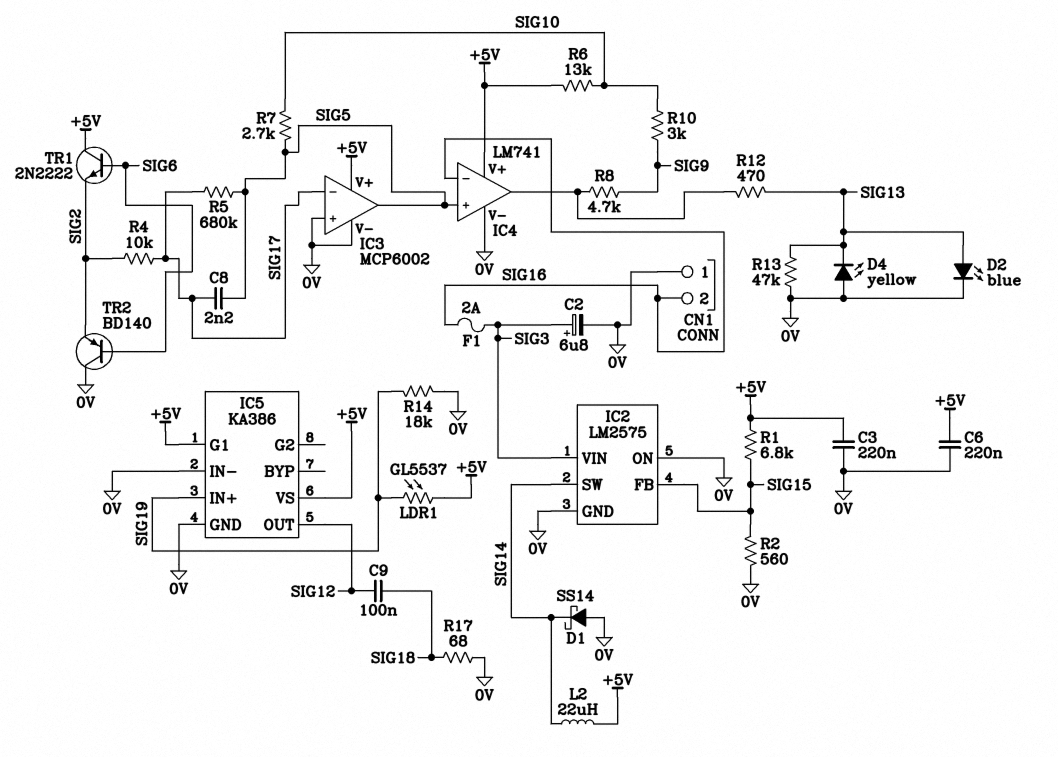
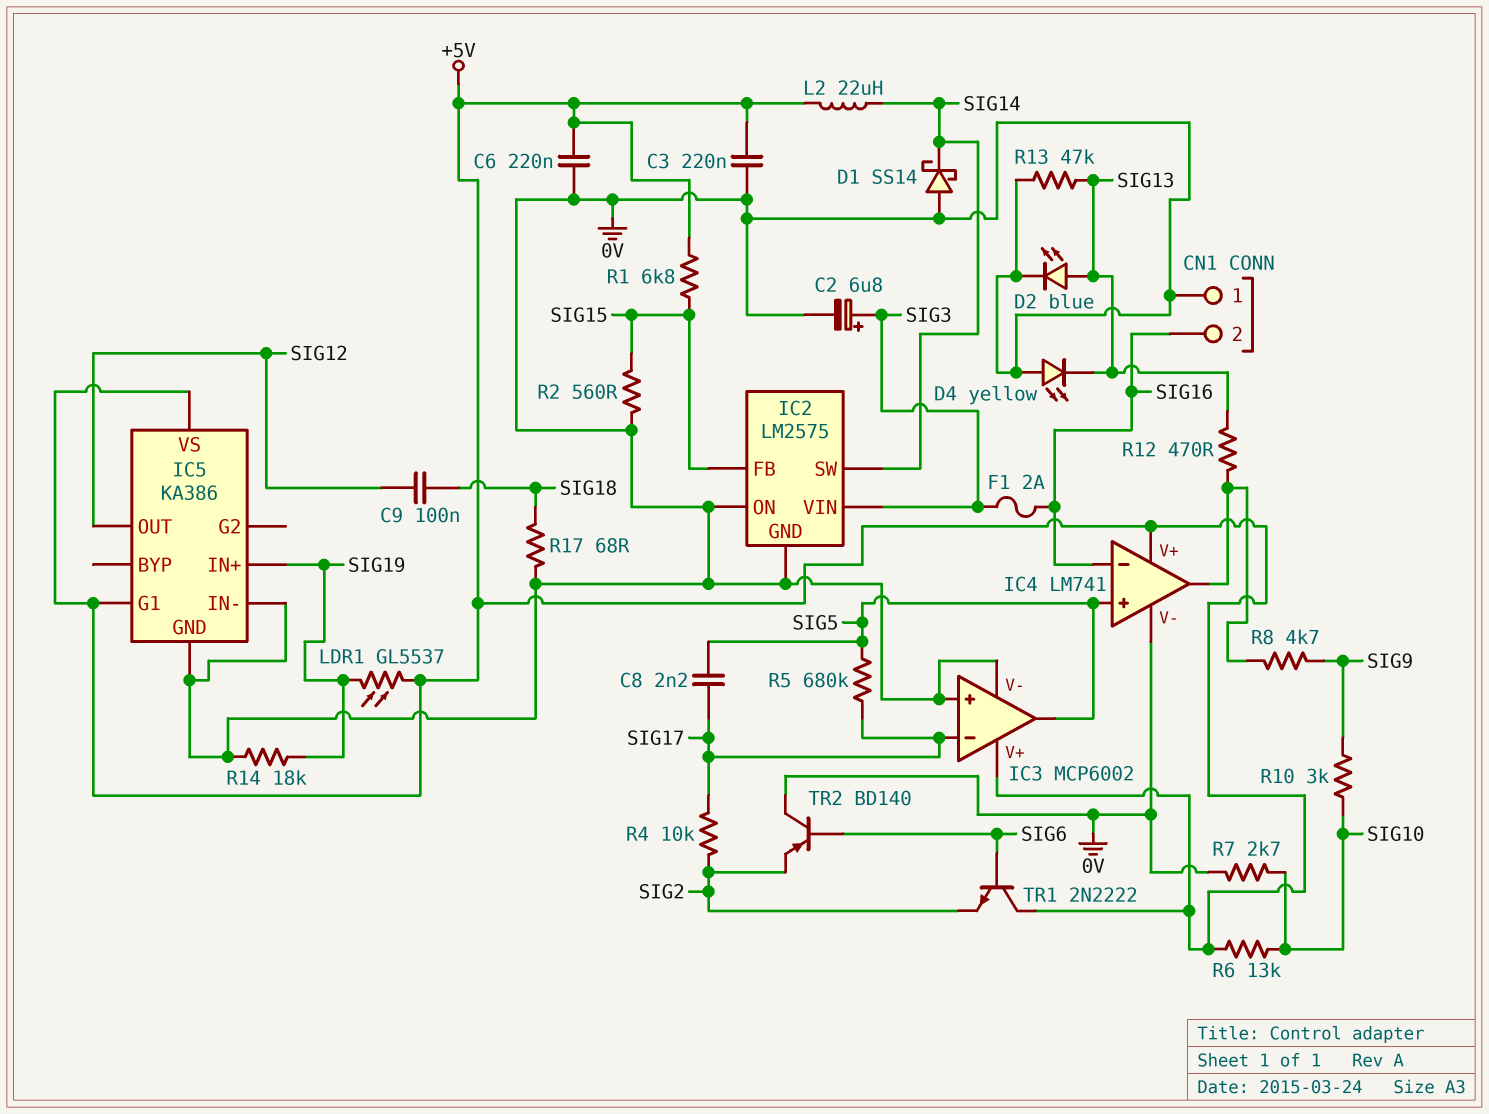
R7: 2.7k (SIG5, SIG10) -> 2.7k (0V, SIG10)

